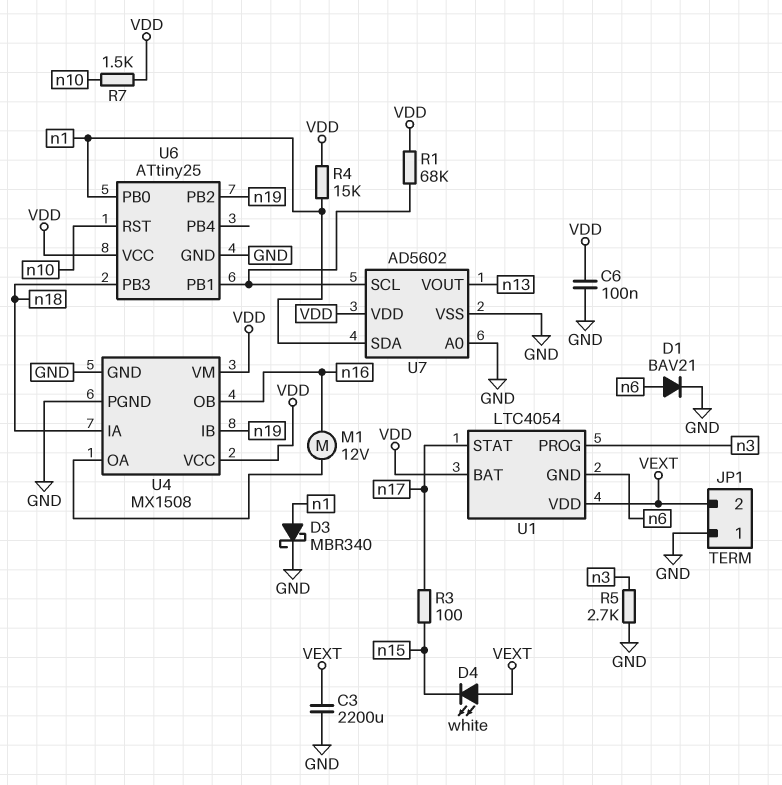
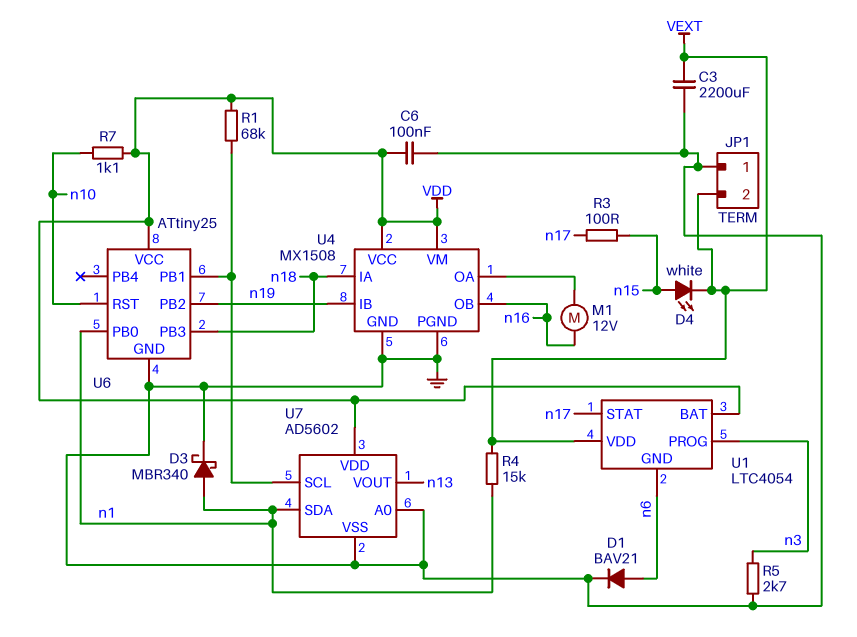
D4: LED white (A VEXT, K n15) -> LED white (A n15, K VEXT)
R4: 15k (VDD, n1) -> 15k (VEXT, n1)
R7: 1.5k (VDD, n10) -> 1.1k (VDD, n10)

